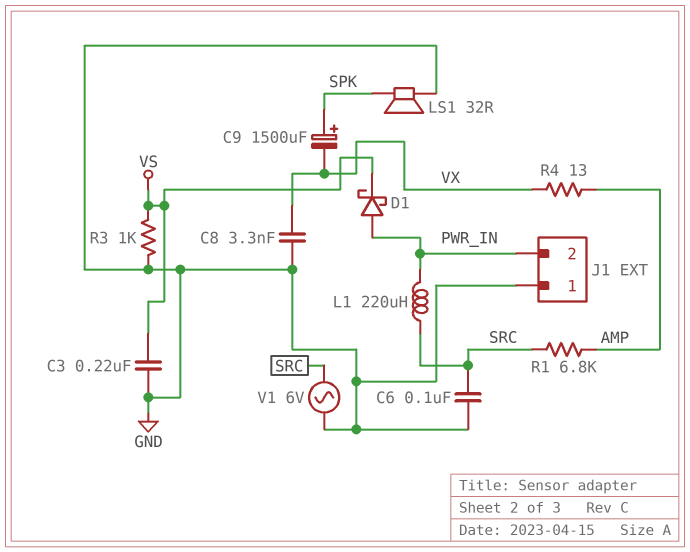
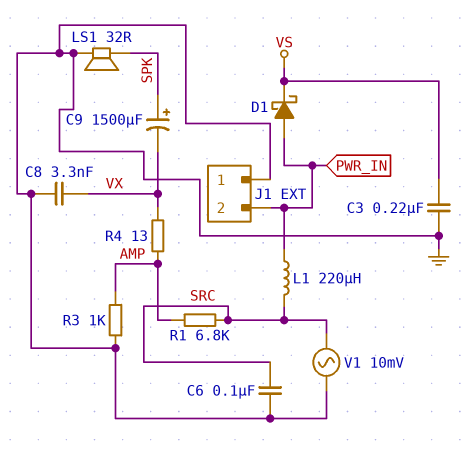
R3: 1k (GND, VS) -> 1k (AMP, GND)
V1: AC 6V (GND, SRC) -> AC 10mV (GND, SRC)

